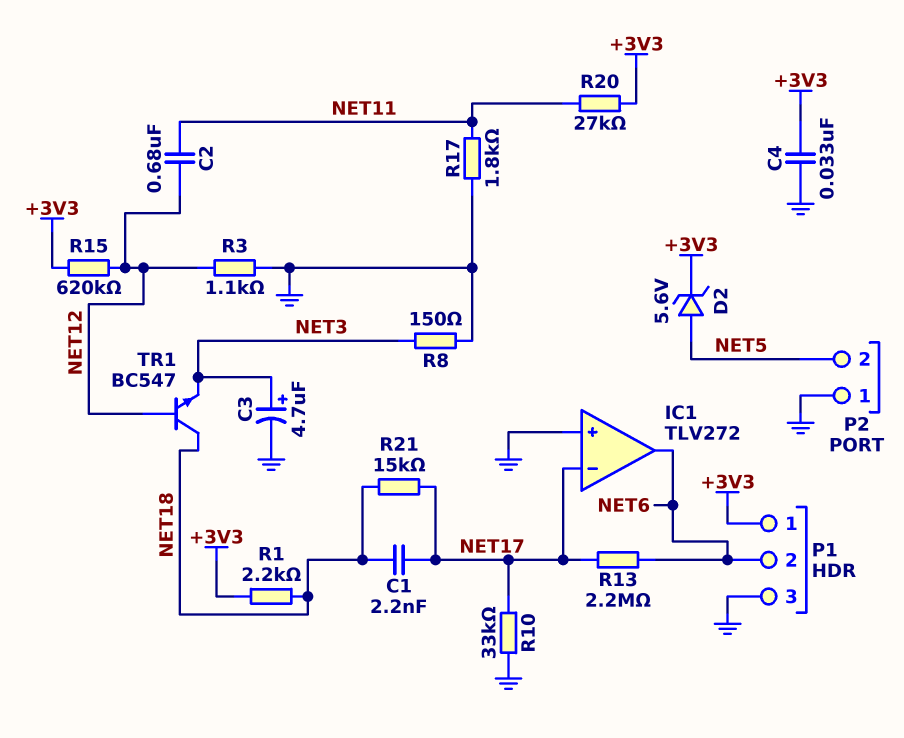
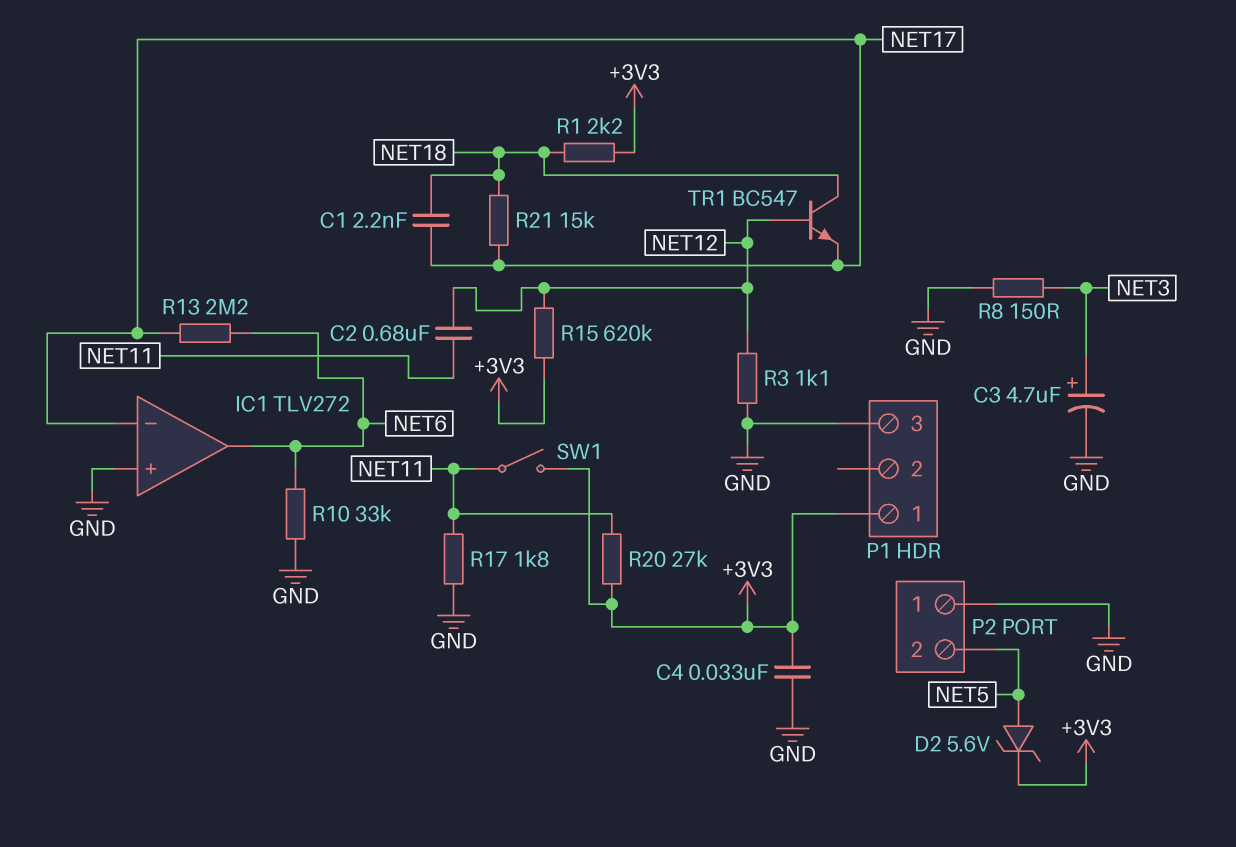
P1 pin 2: NET6 -> none
R10: 33k (GND, NET17) -> 33k (GND, NET6)
SW1: none -> switch (+3V3, NET11)
TR1: NPN BC547 (B NET12, C NET18, E NET3) -> NPN BC547 (B NET12, C NET18, E NET17)

